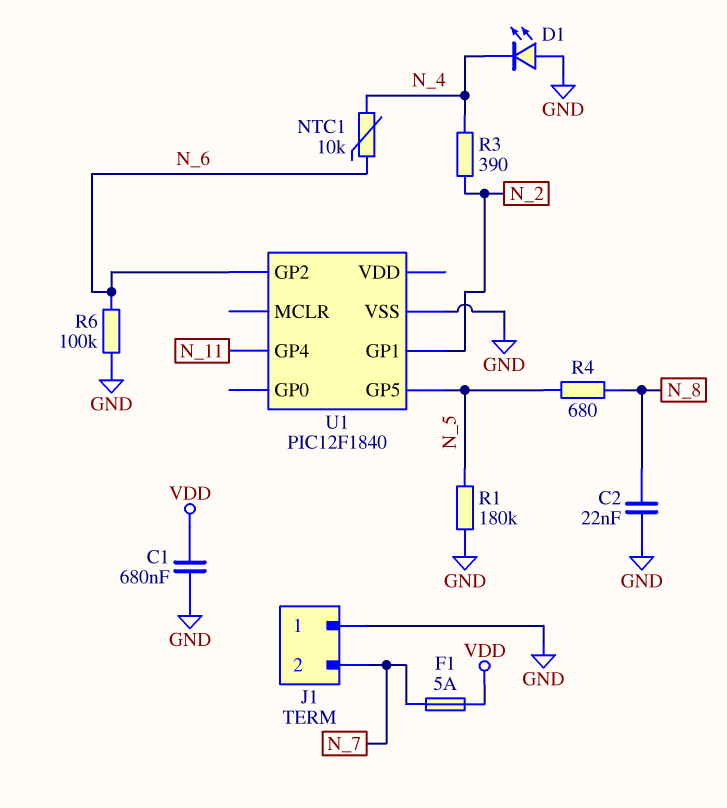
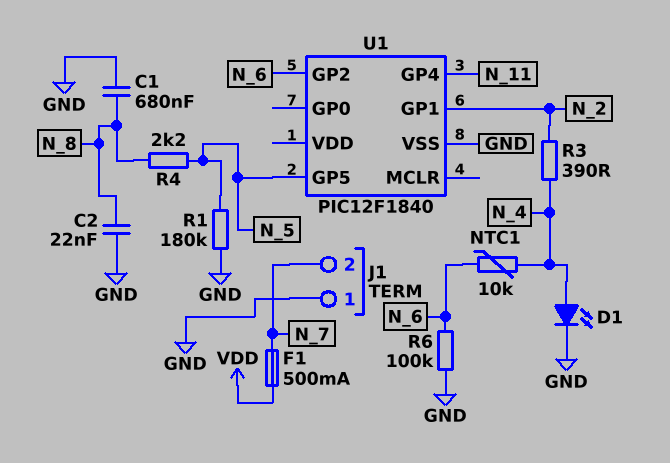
C1: 680nF (GND, VDD) -> 680nF (GND, N_8)
D1: LED (A GND, K N_4) -> LED (A N_4, K GND)
F1: 5A (N_7, VDD) -> 500mA (N_7, VDD)
R4: 680 (N_5, N_8) -> 2.2k (N_5, N_8)

